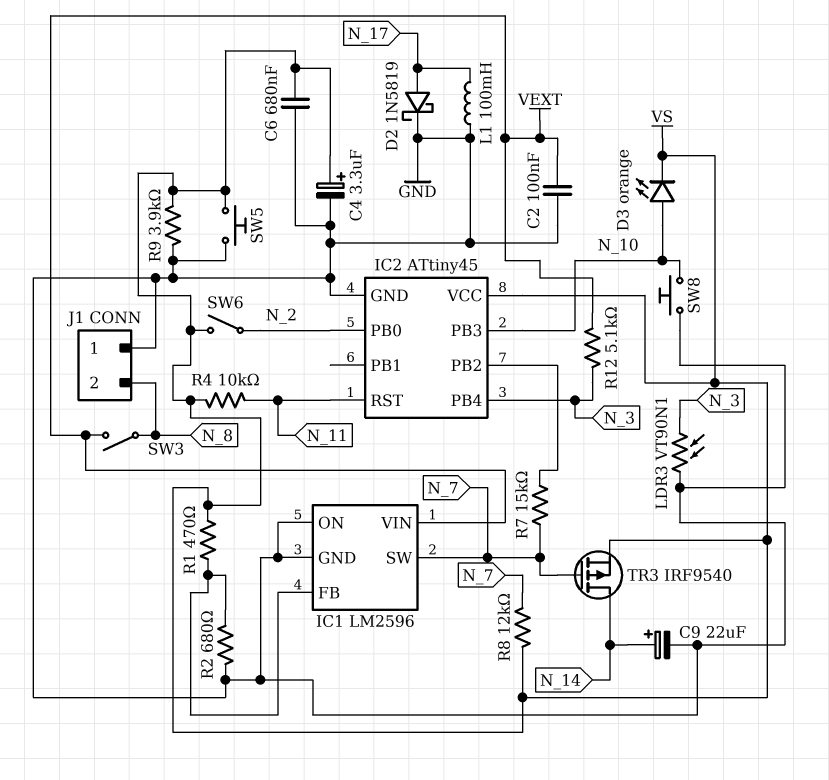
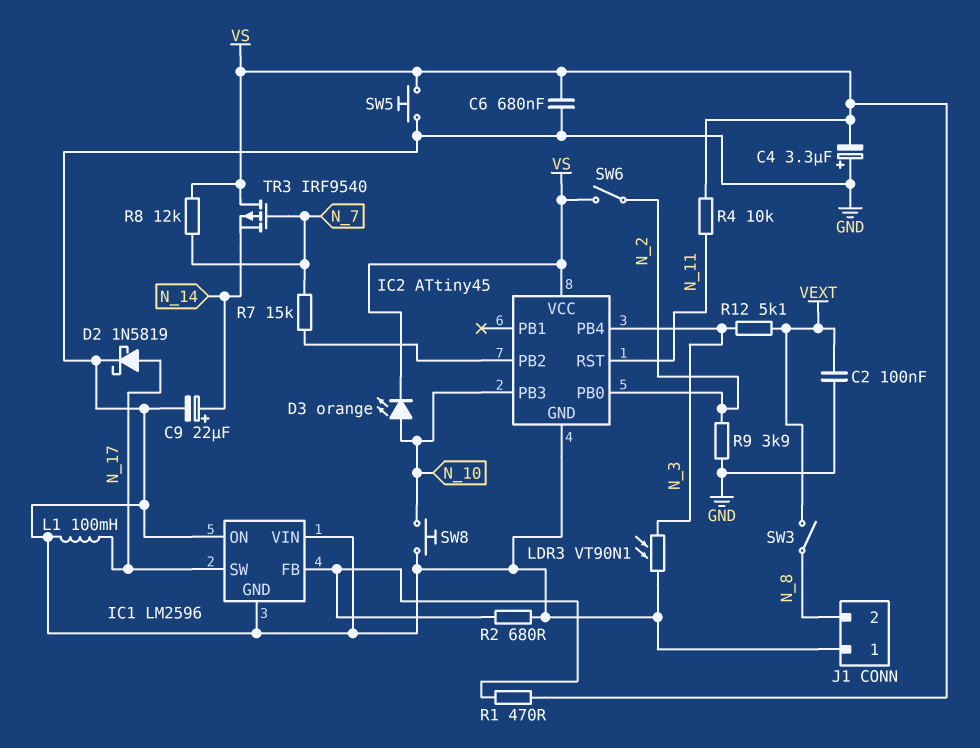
C4: 3.3uF (plus VS, minus GND) -> 3.3uF (plus GND, minus VS)
IC1 pin SW: N_7 -> N_17
IC1 pin VIN: VEXT -> GND
R9: 3.9k (GND, VS) -> 3.9k (GND, N_2)
TR3: PMOS IRF9540 (G N_7, D N_14, S VS) -> PMOS IRF9540 (G N_7, D VS, S N_14)

